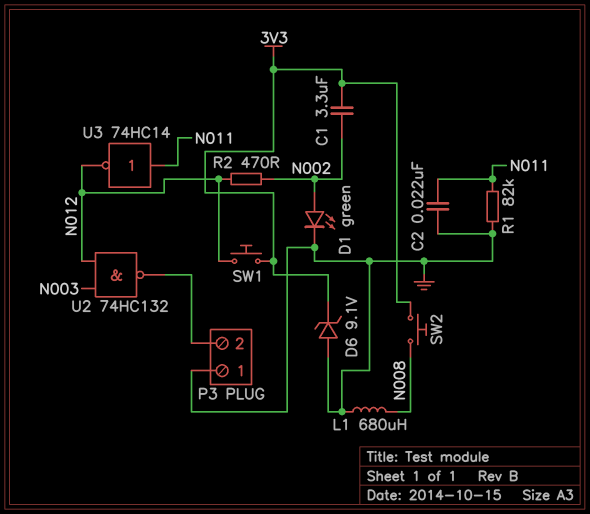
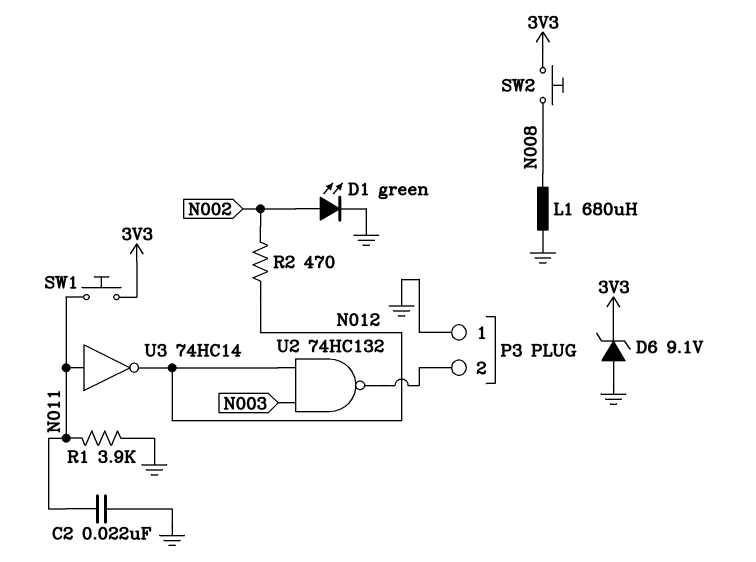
C1: 3.3uF (3V3, N002) -> none
R1: 82k (GND, N011) -> 3.9k (GND, N011)
SW1: button (3V3, N012) -> button (3V3, N011)

